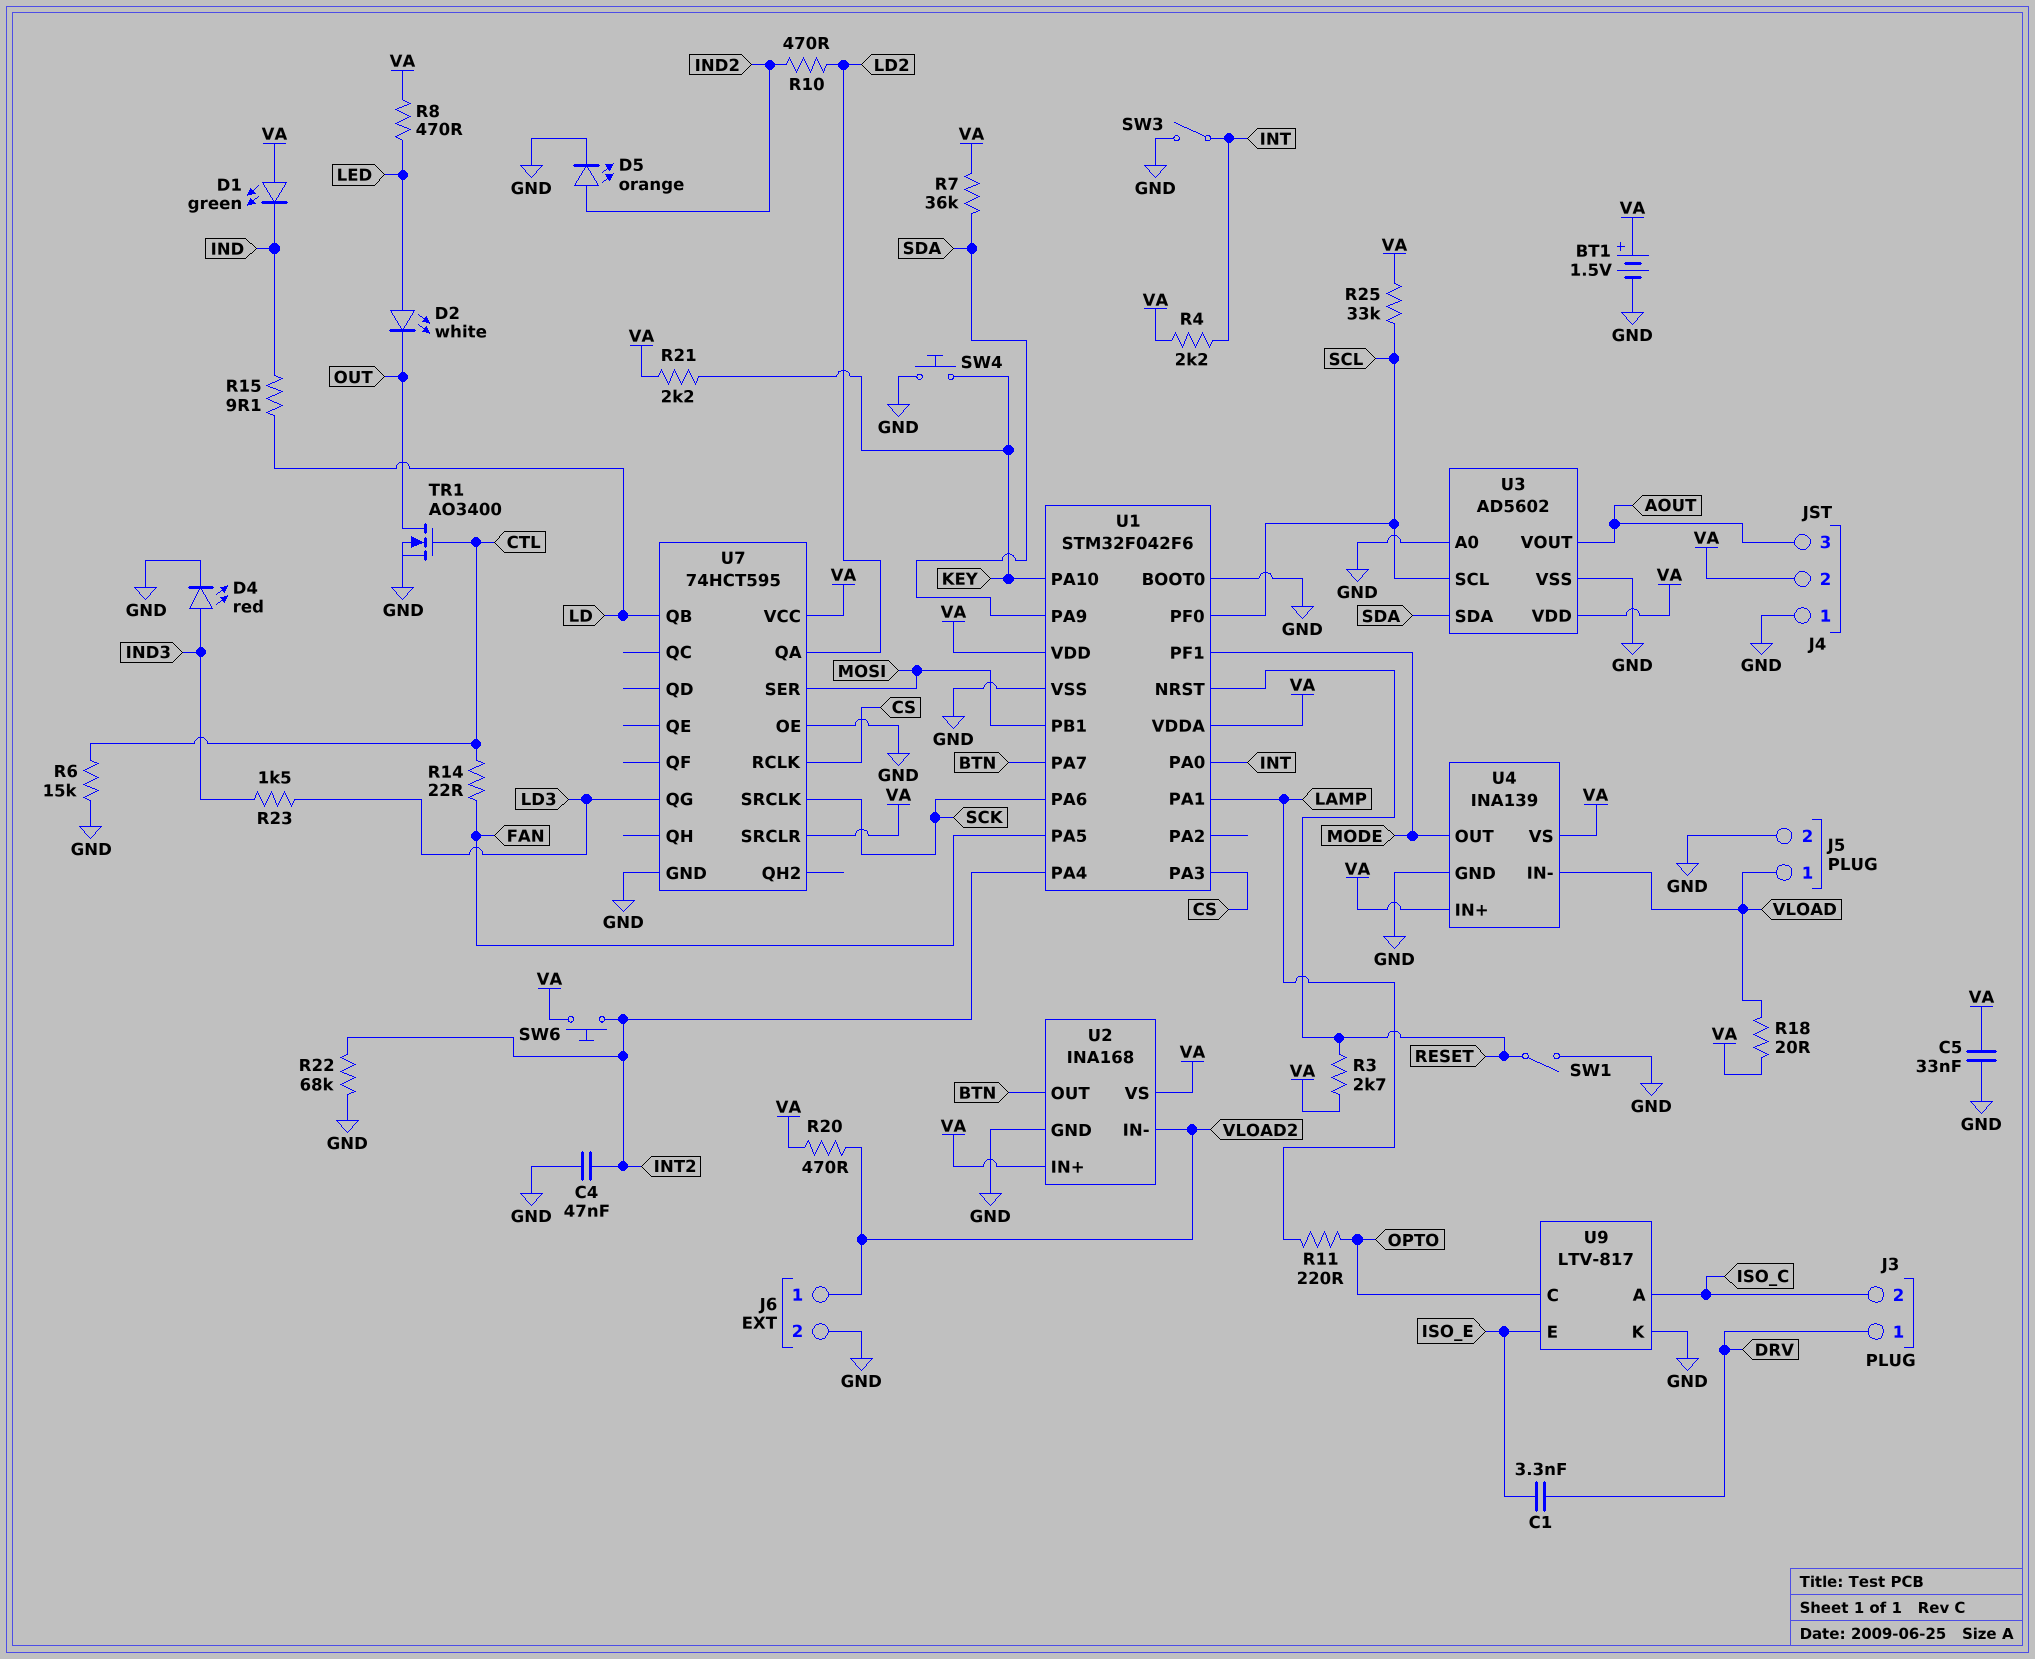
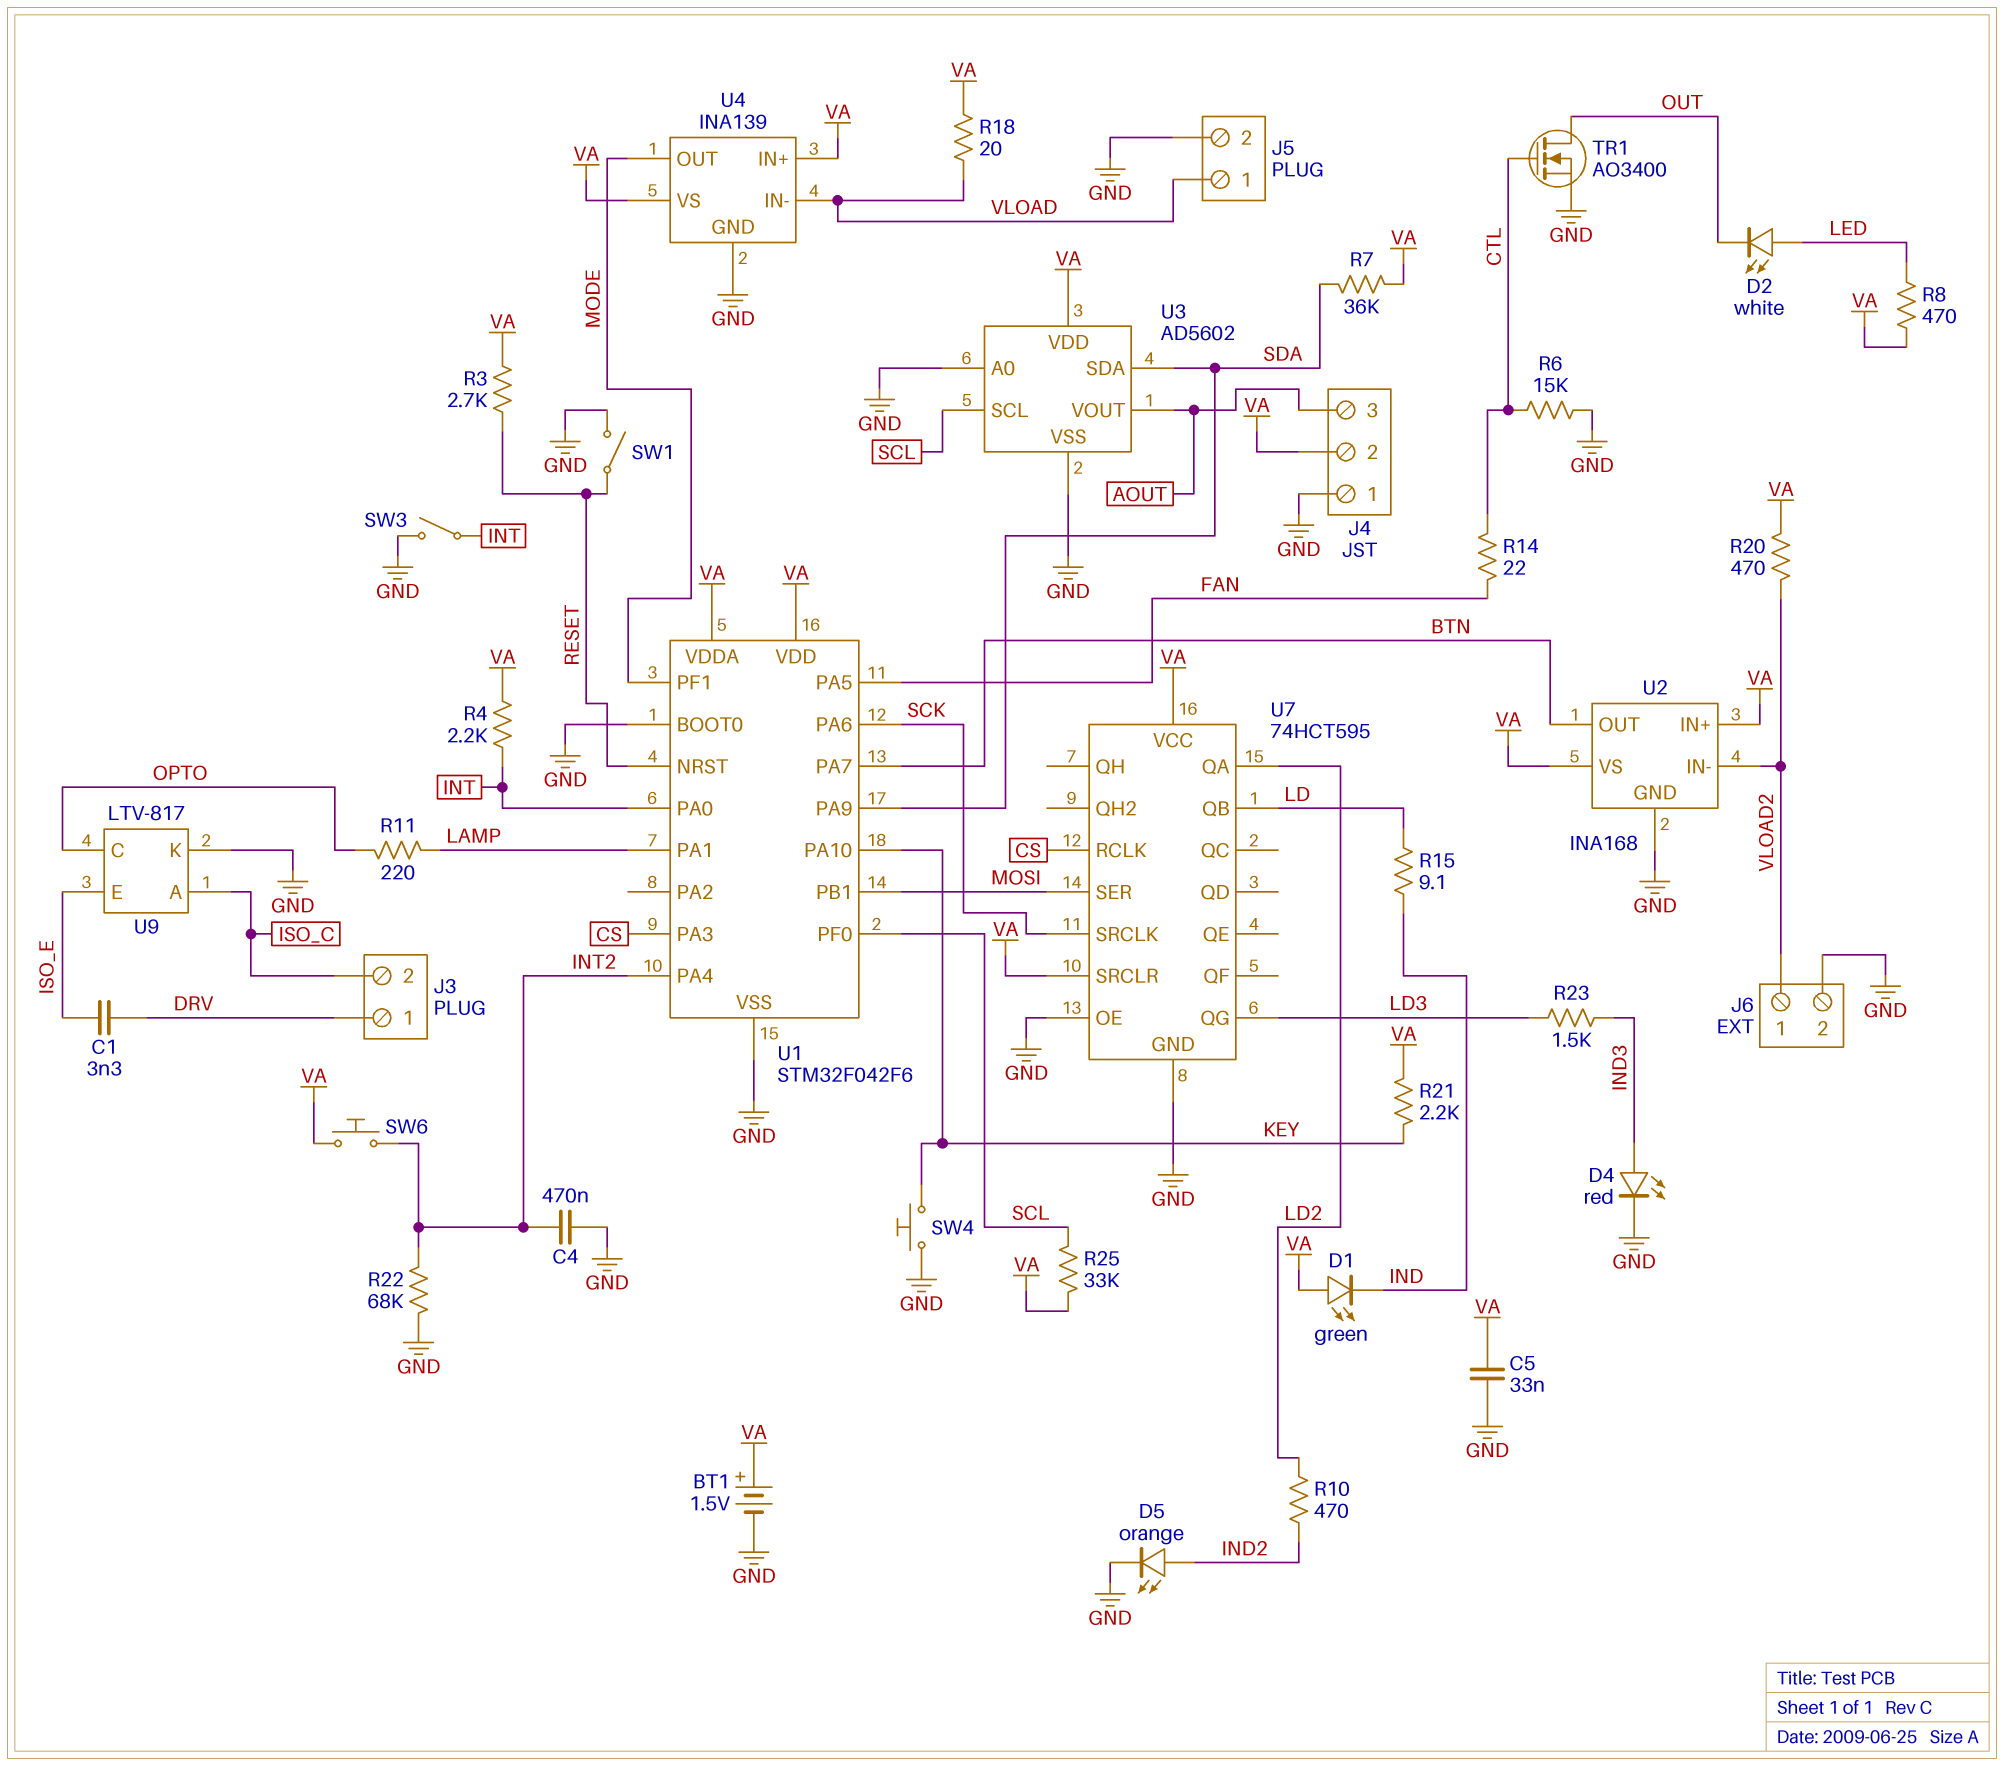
C4: 47nF (GND, INT2) -> 470nF (GND, INT2)

